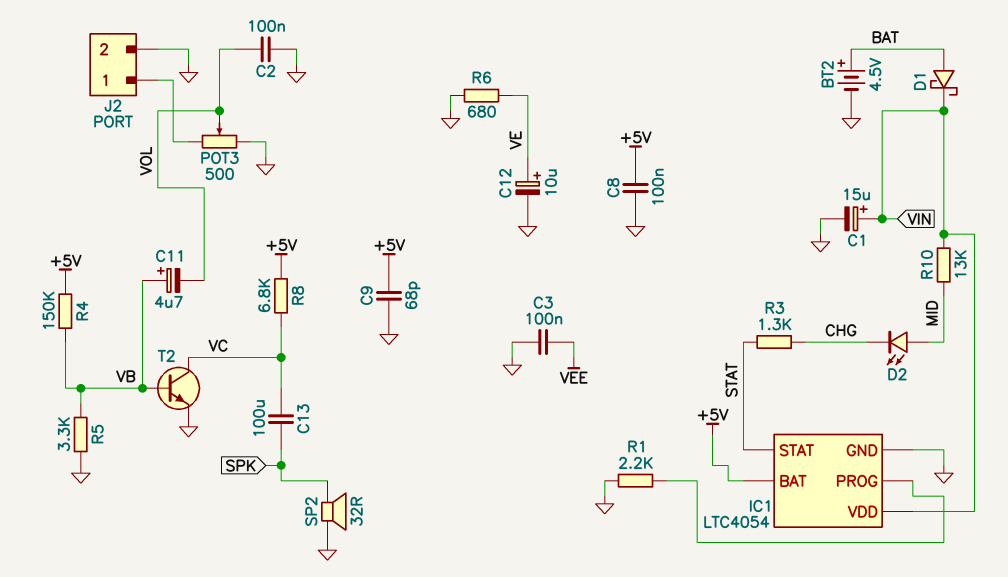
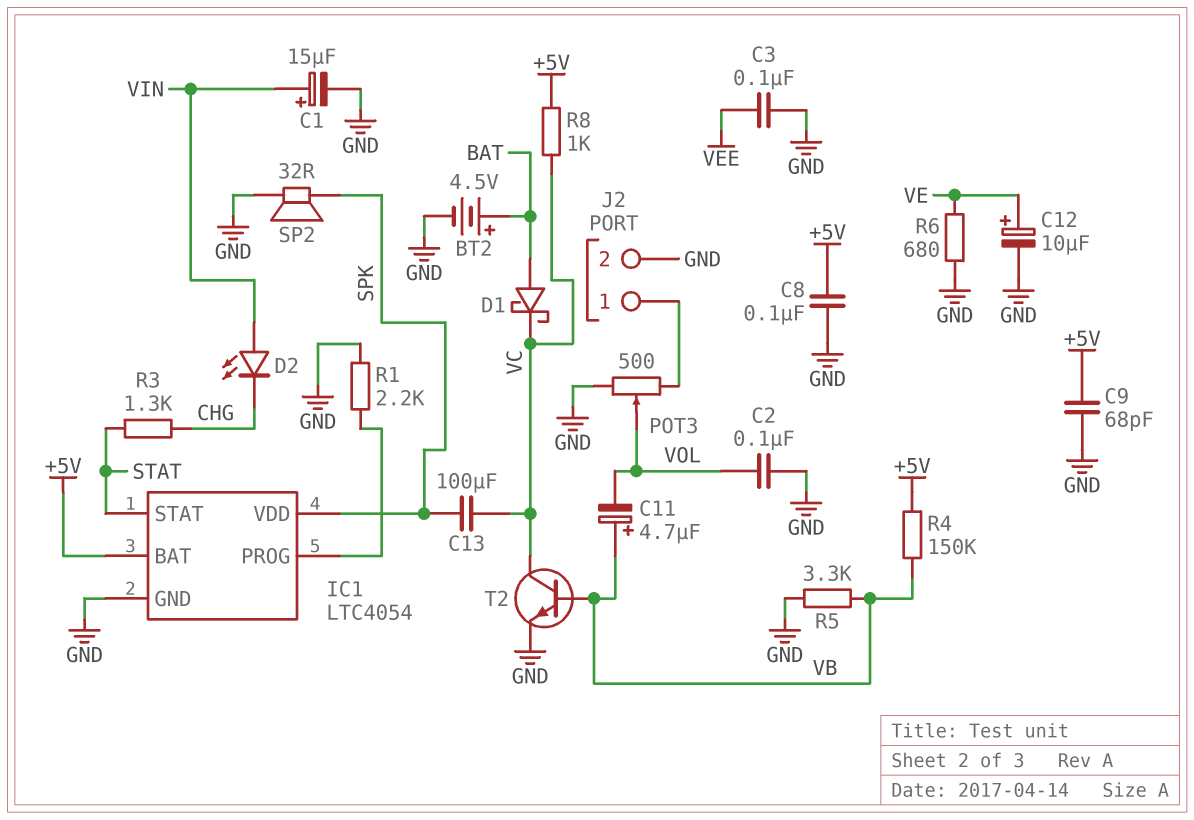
D1: schottky (A BAT, K VIN) -> schottky (A BAT, K VC)
D2: LED (A MID, K CHG) -> LED (A VIN, K CHG)
IC1 pin VDD: VIN -> SPK
R8: 6.8k (+5V, VC) -> 1k (+5V, VC)
R10: 13k (MID, VIN) -> none

